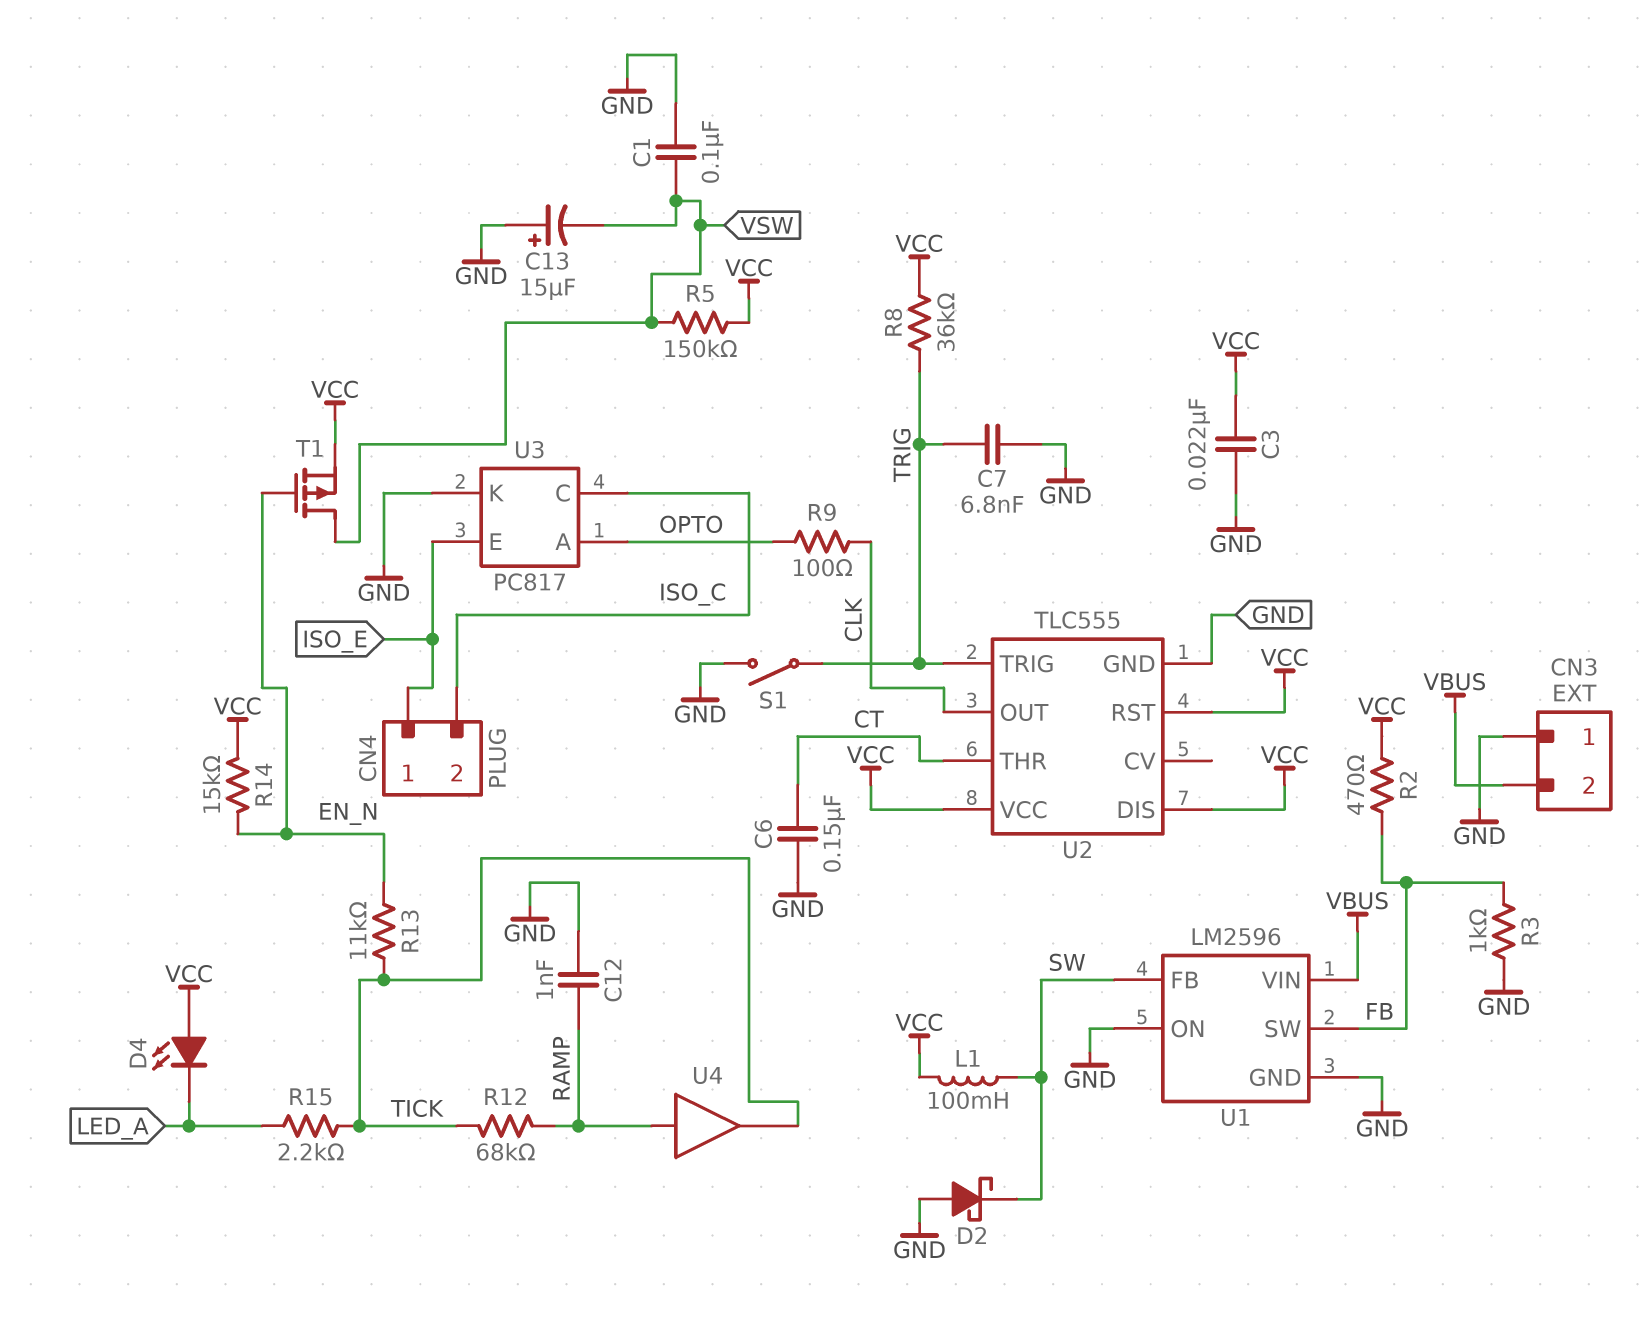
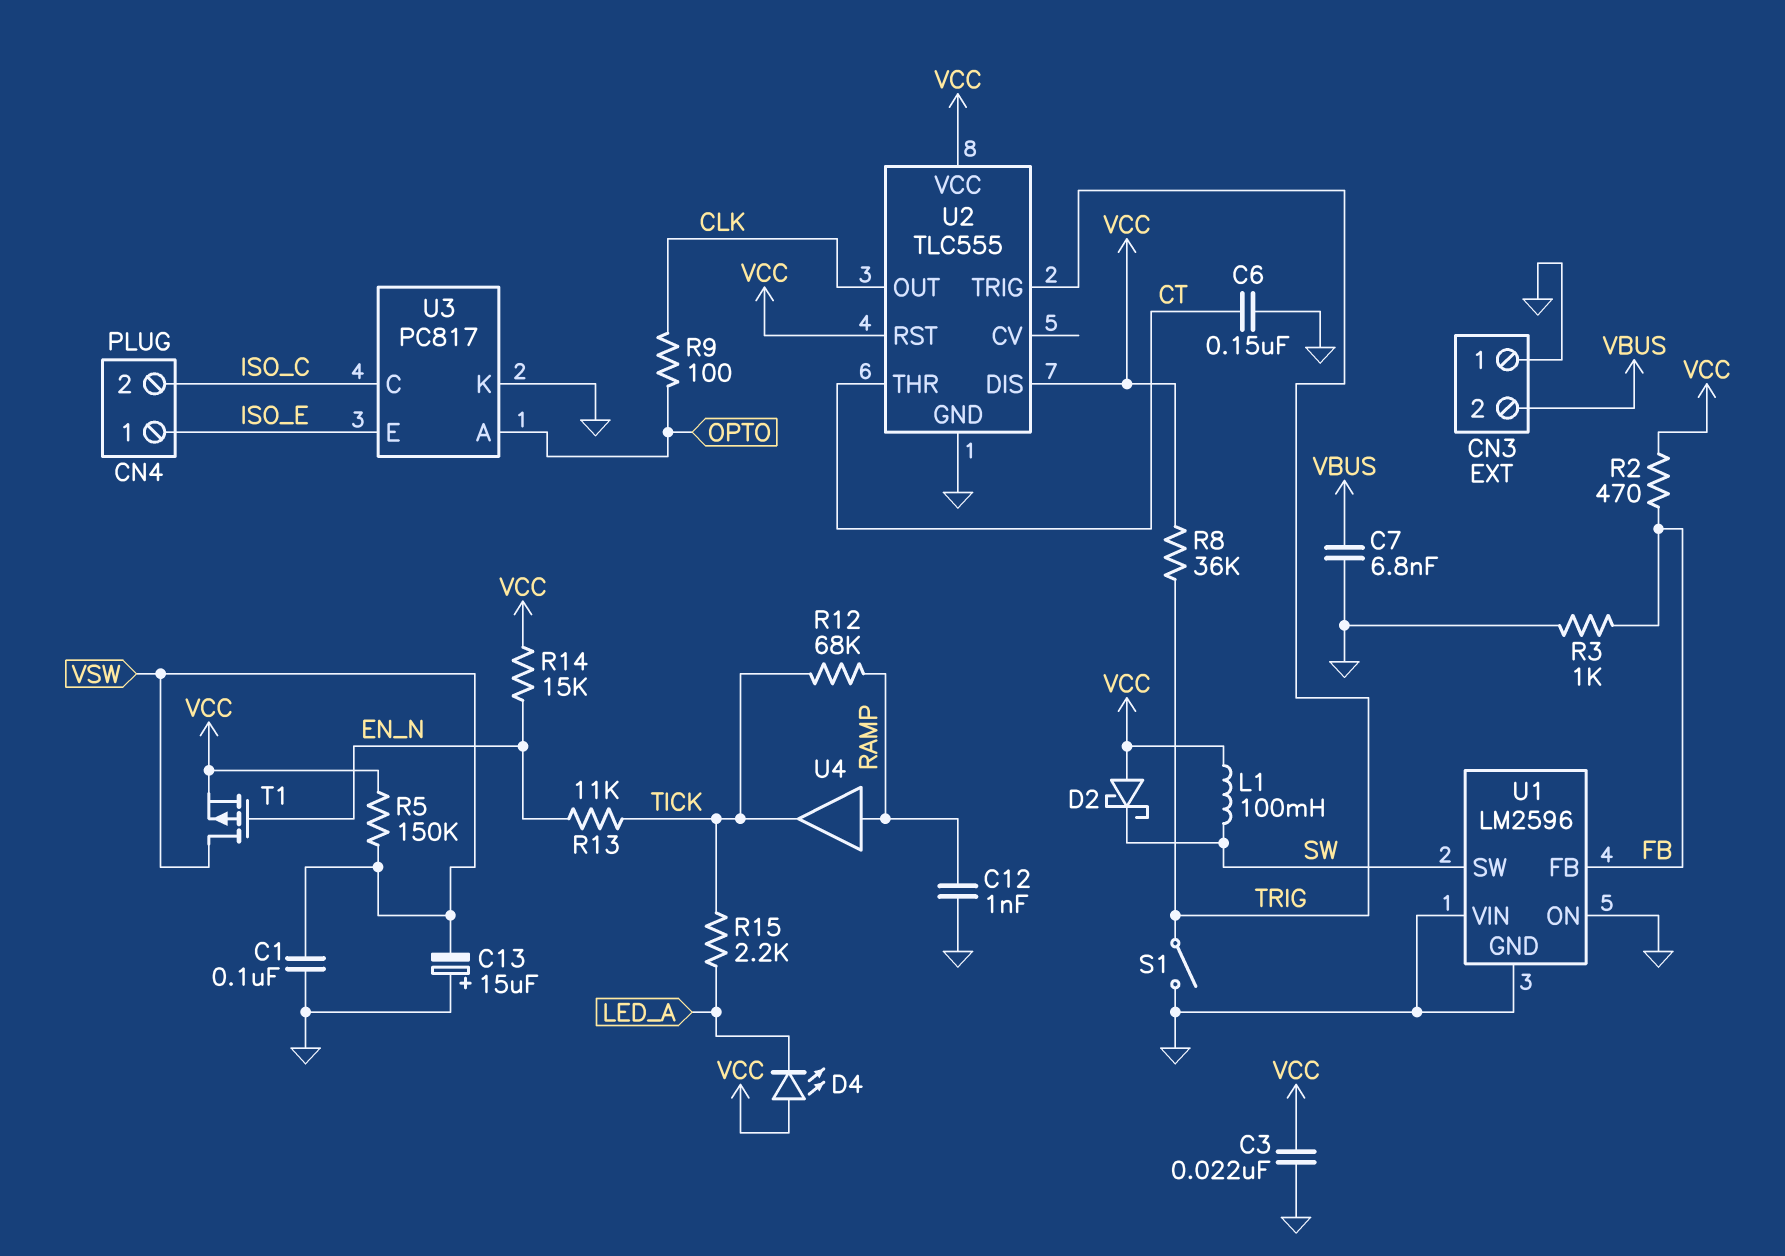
C7: 6.8nF (GND, TRIG) -> 6.8nF (GND, VBUS)
D2: schottky (A GND, K SW) -> schottky (A VCC, K SW)
U1 pin FB: SW -> FB
U1 pin SW: FB -> SW
U1 pin VIN: VBUS -> GND

